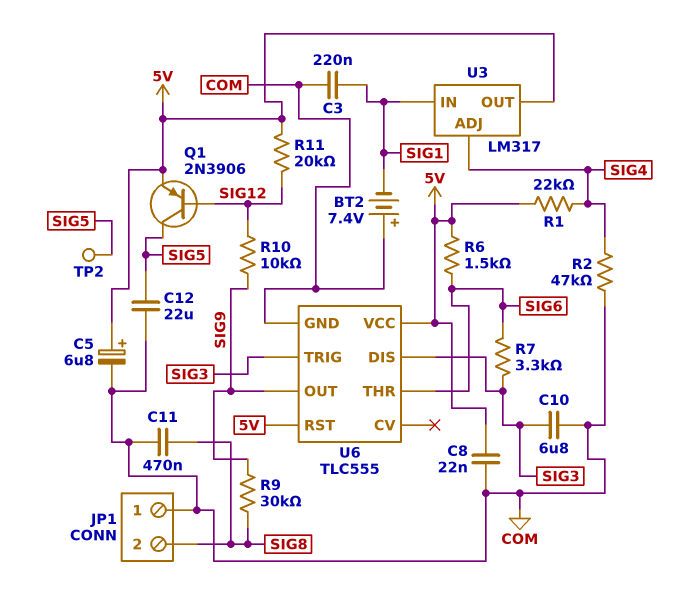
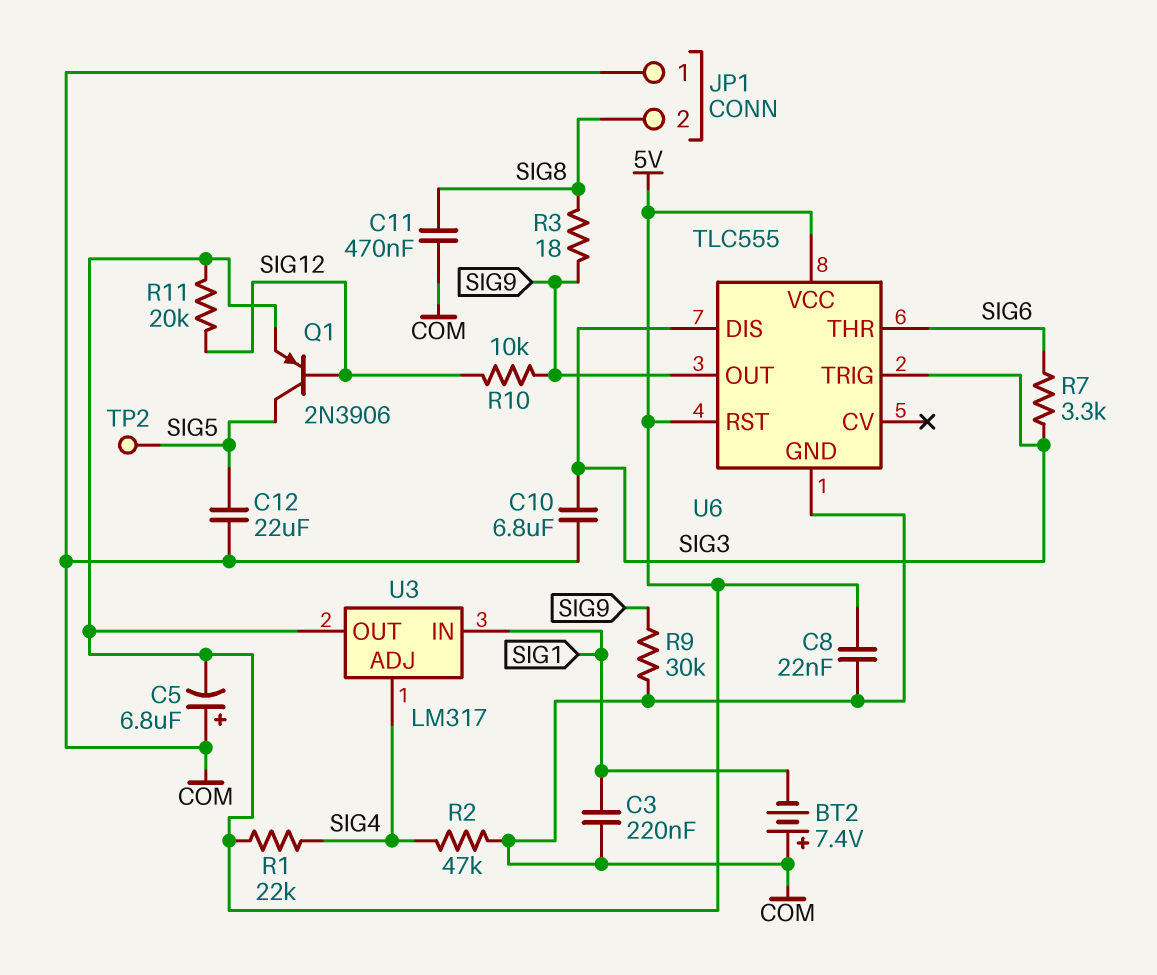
C5: 6.8uF (plus 5V, minus COM) -> 6.8uF (plus COM, minus 5V)
R3: none -> 18 (SIG8, SIG9)
R6: 1.5k (5V, SIG6) -> none
R9: 30k (SIG8, SIG9) -> 30k (COM, SIG9)

